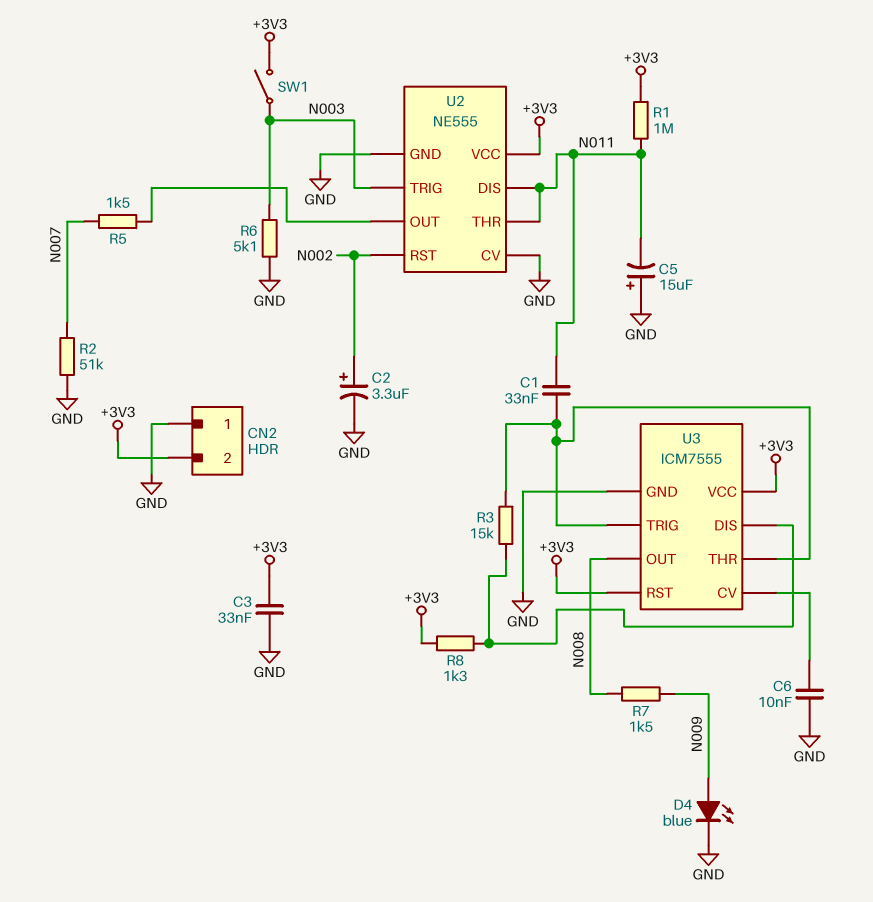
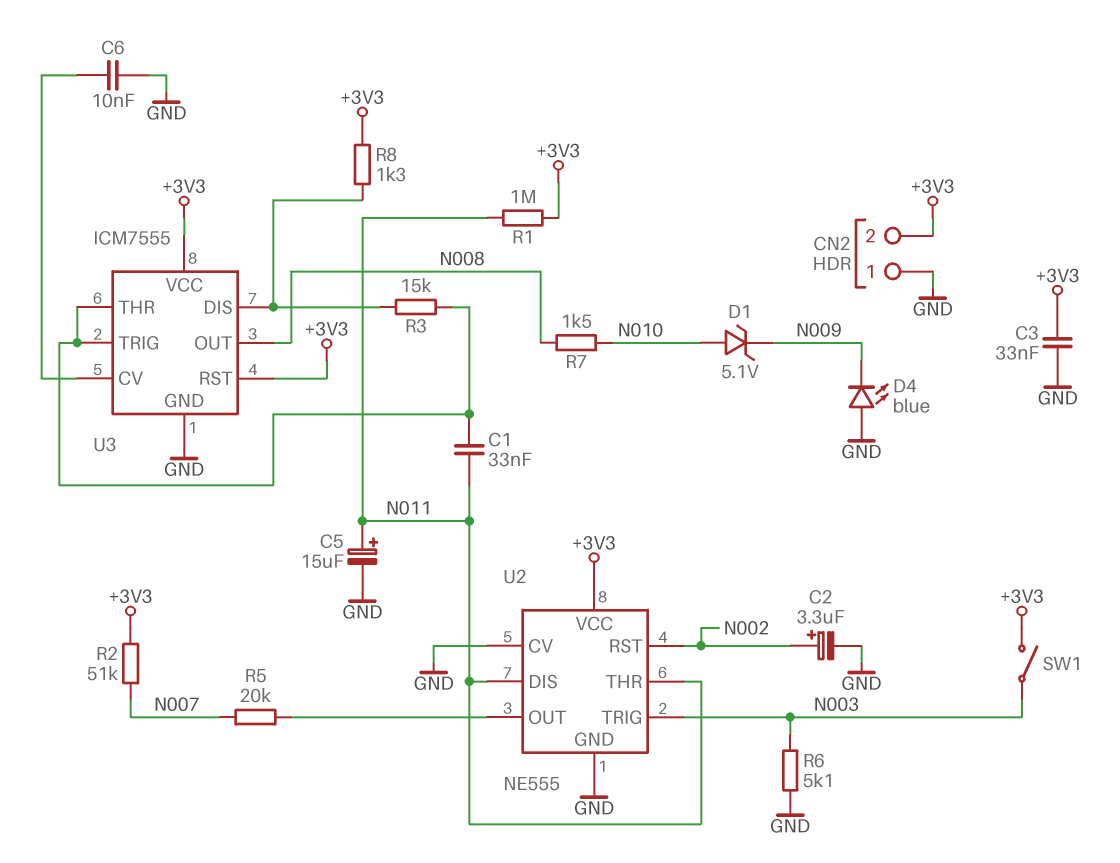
C5: 15uF (plus GND, minus N011) -> 15uF (plus N011, minus GND)
D1: none -> zener 5.1V (A N010, K N009)
D4: LED blue (A N009, K GND) -> LED blue (A GND, K N009)
R2: 51k (GND, N007) -> 51k (+3V3, N007)
R5: 1.5k (N007, U2/OUT) -> 20k (N007, U2/OUT)
R7: 1.5k (N008, N009) -> 1.5k (N008, N010)

